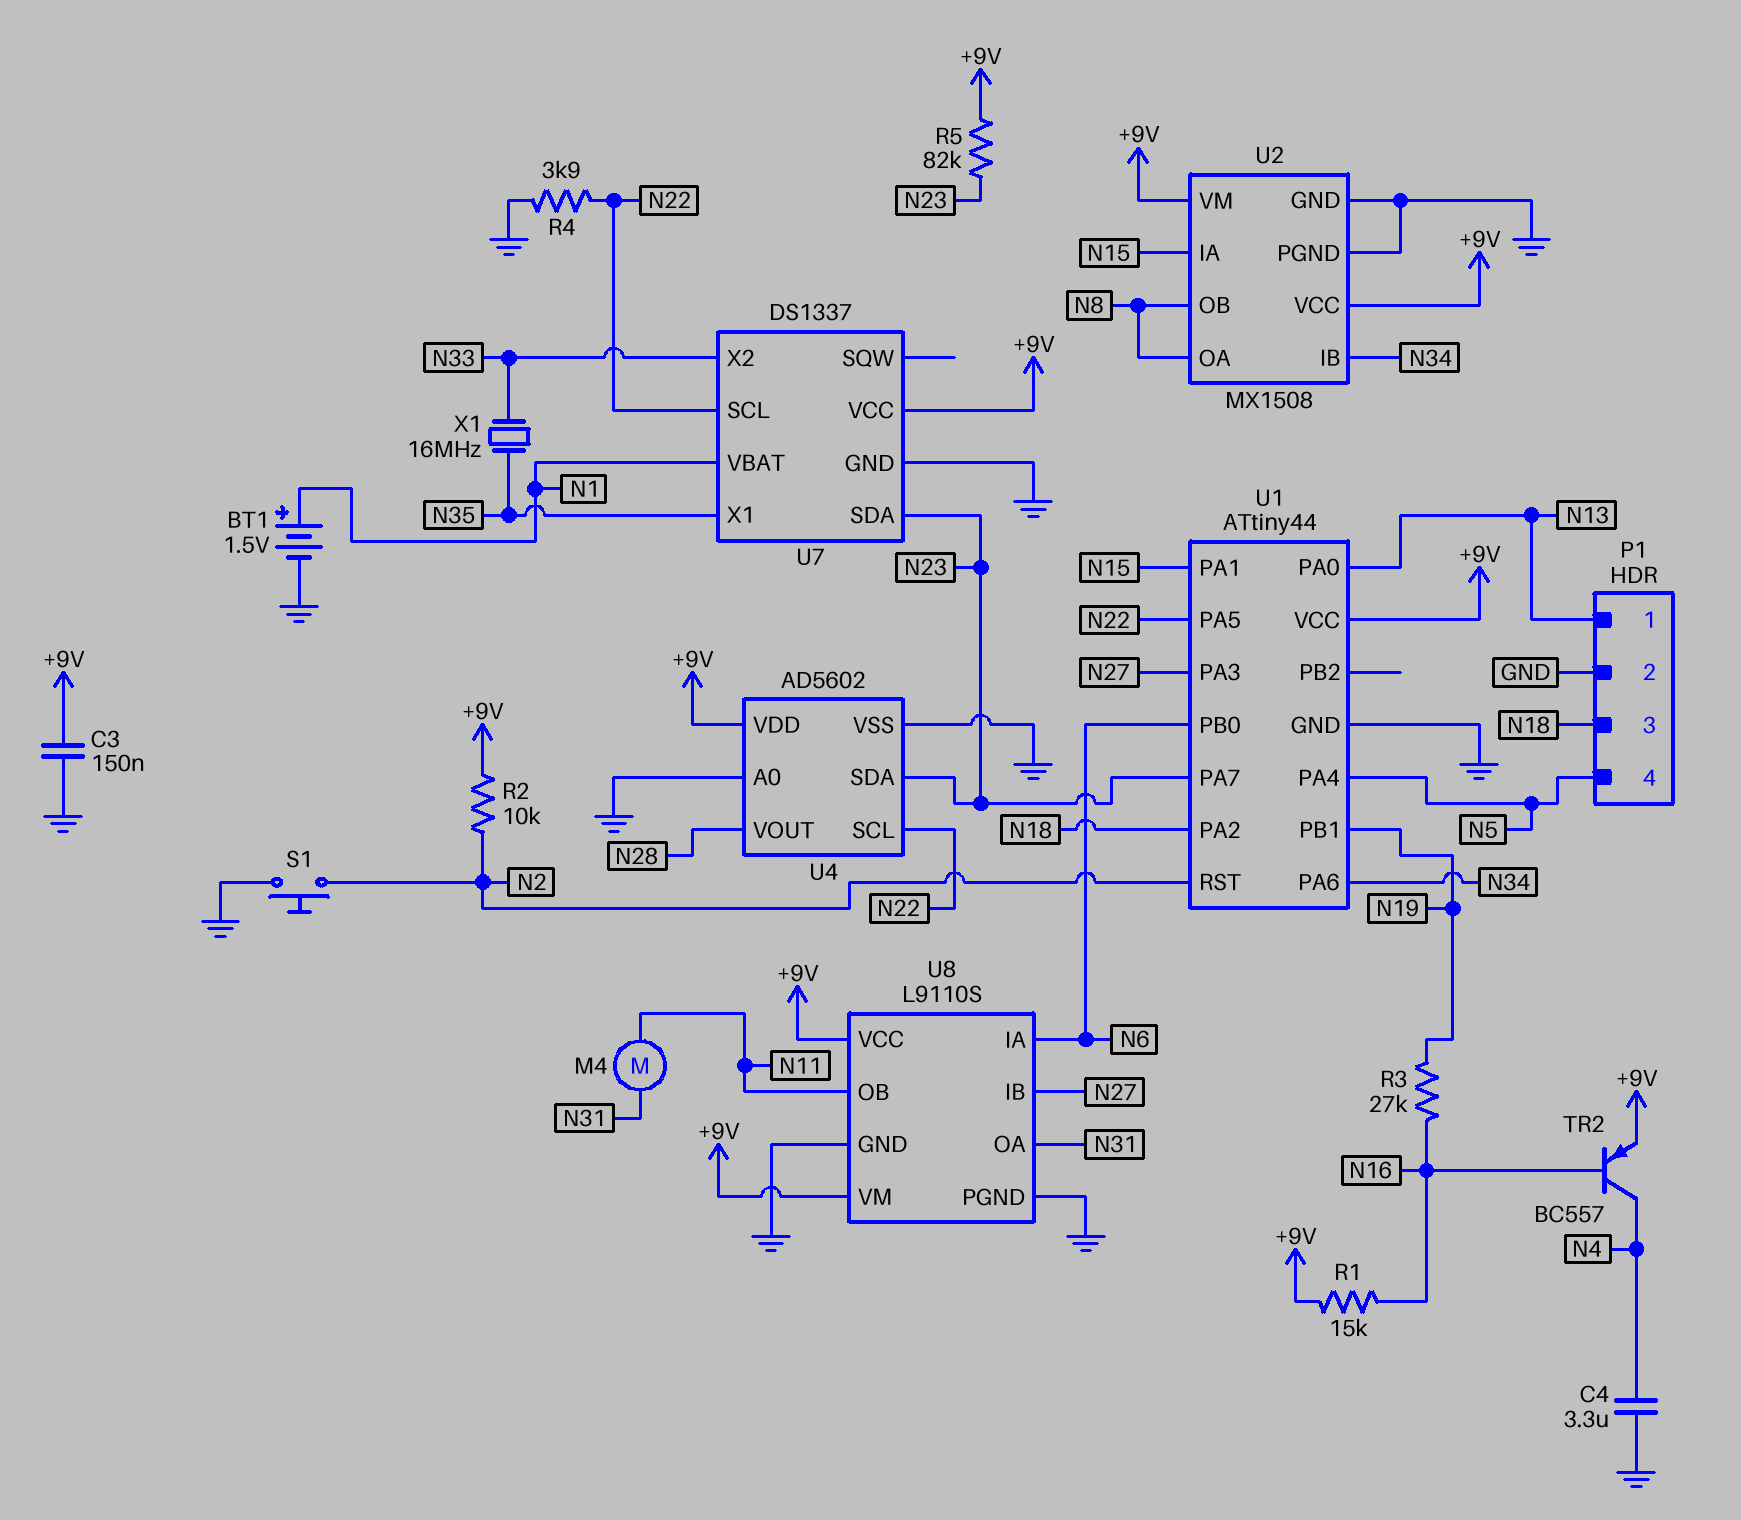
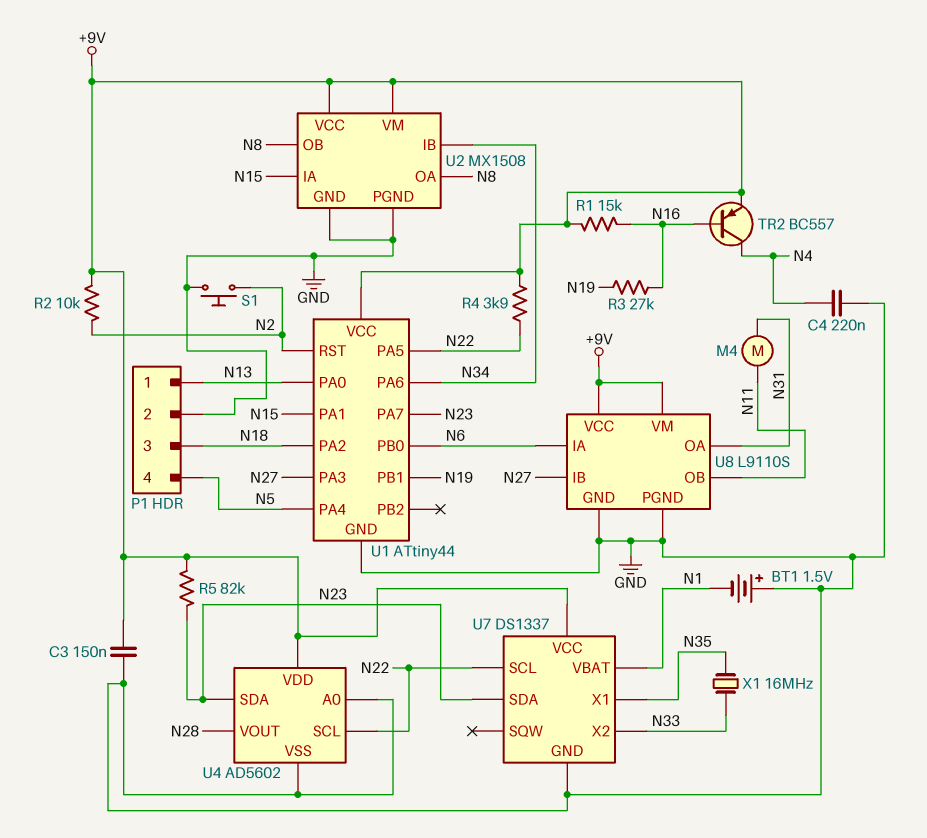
BT1: 1.5V (plus N1, minus GND) -> 1.5V (plus GND, minus N1)
C4: 3.3uF (GND, N4) -> 220nF (GND, N4)
R4: 3.9k (GND, N22) -> 3.9k (+9V, N22)

